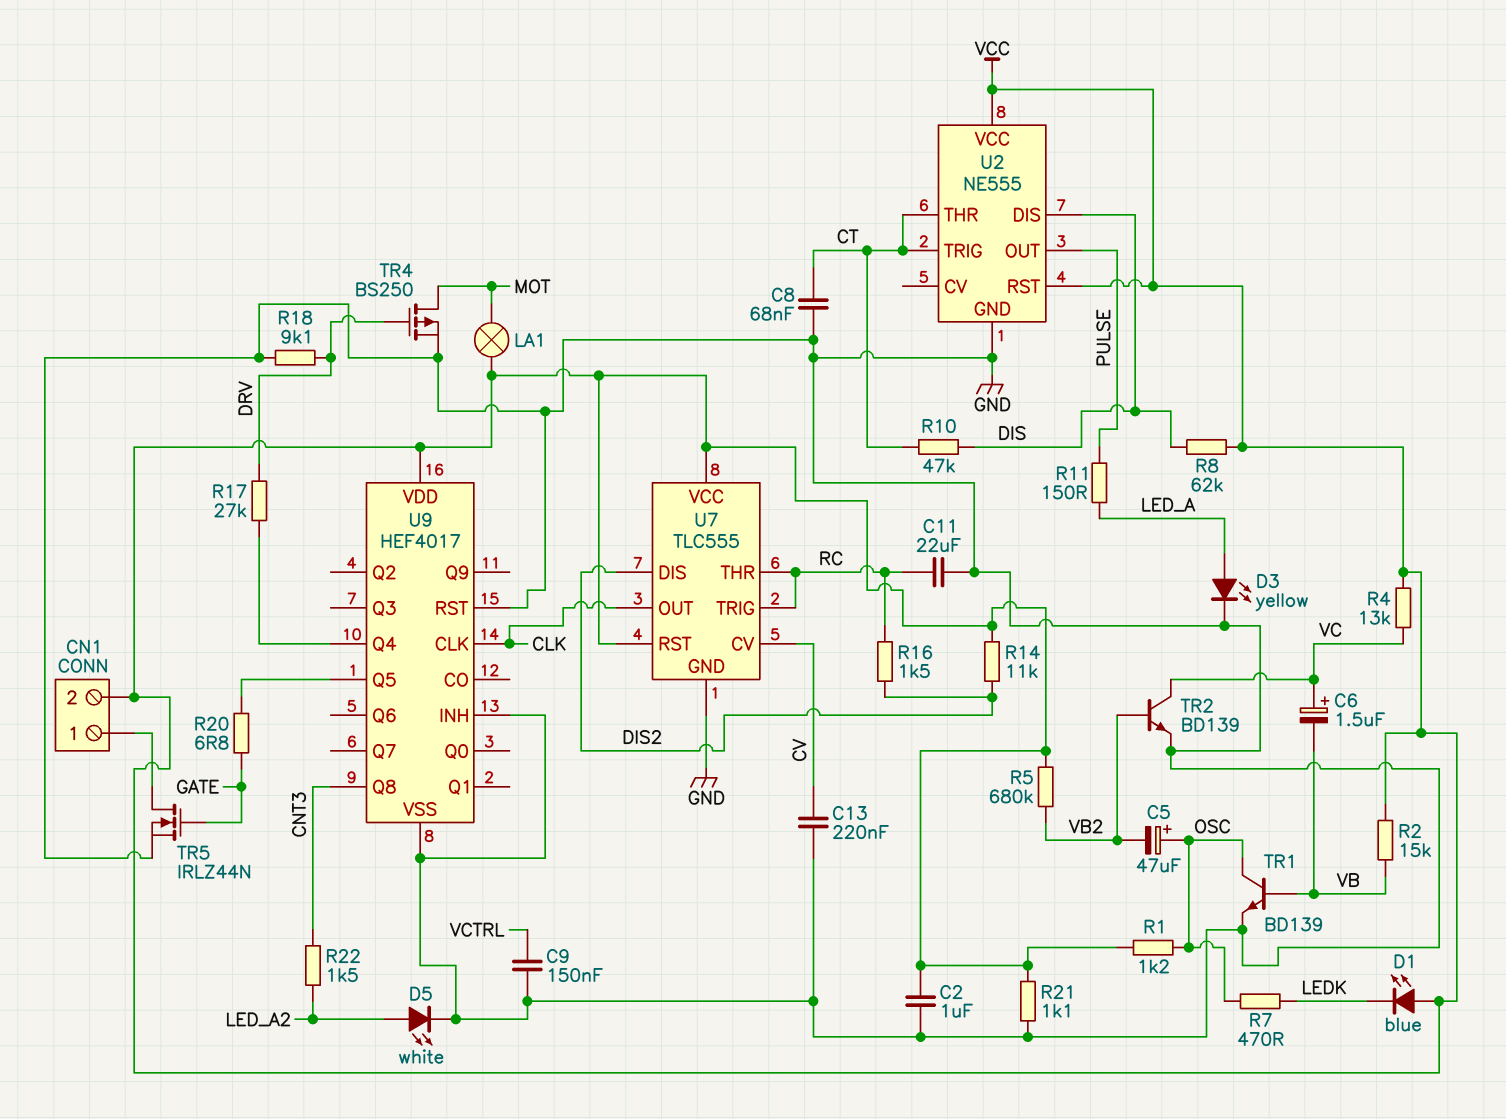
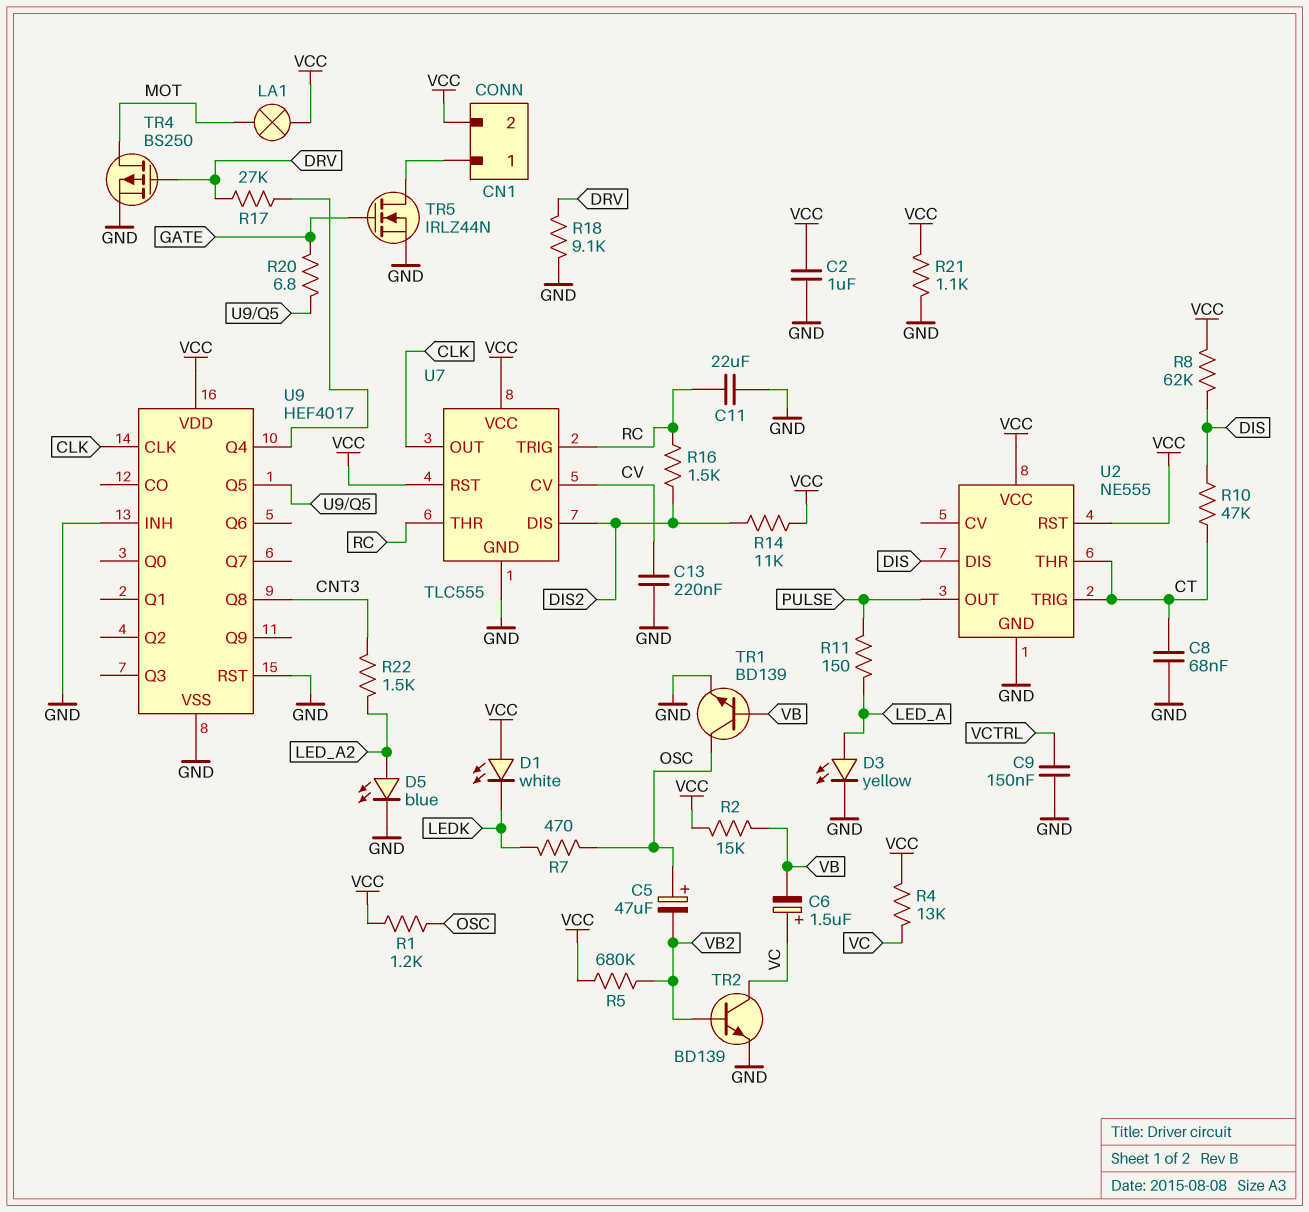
D1: LED blue (A VCC, K LEDK) -> LED white (A VCC, K LEDK)
D5: LED white (A LED_A2, K GND) -> LED blue (A LED_A2, K GND)

